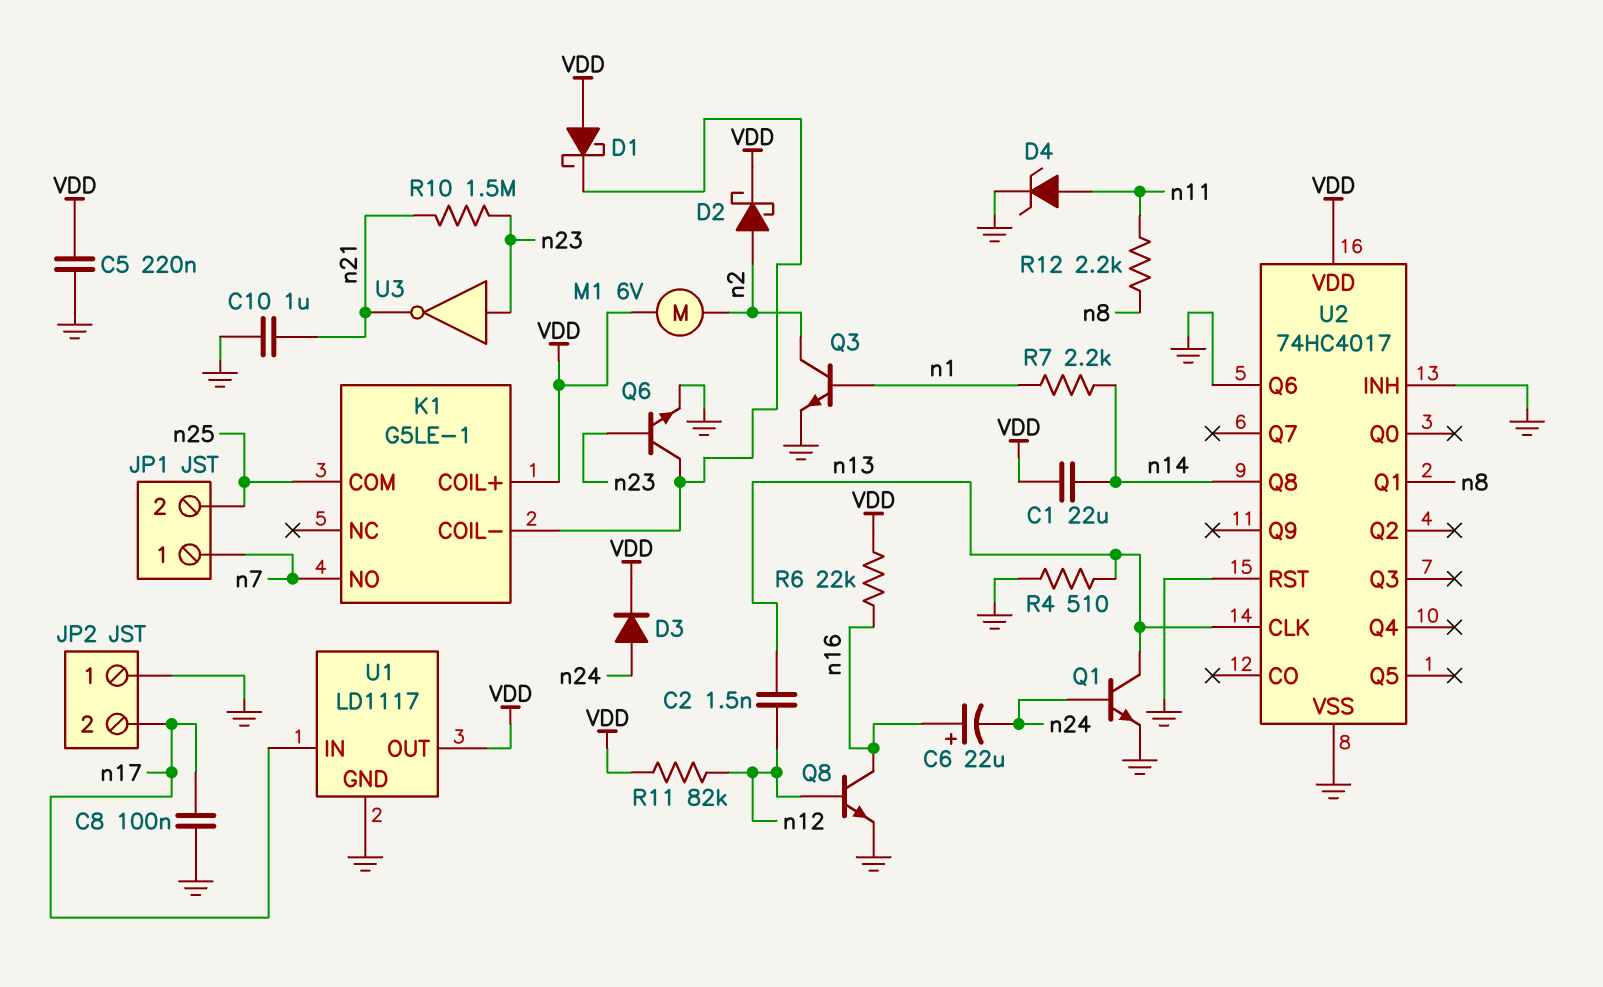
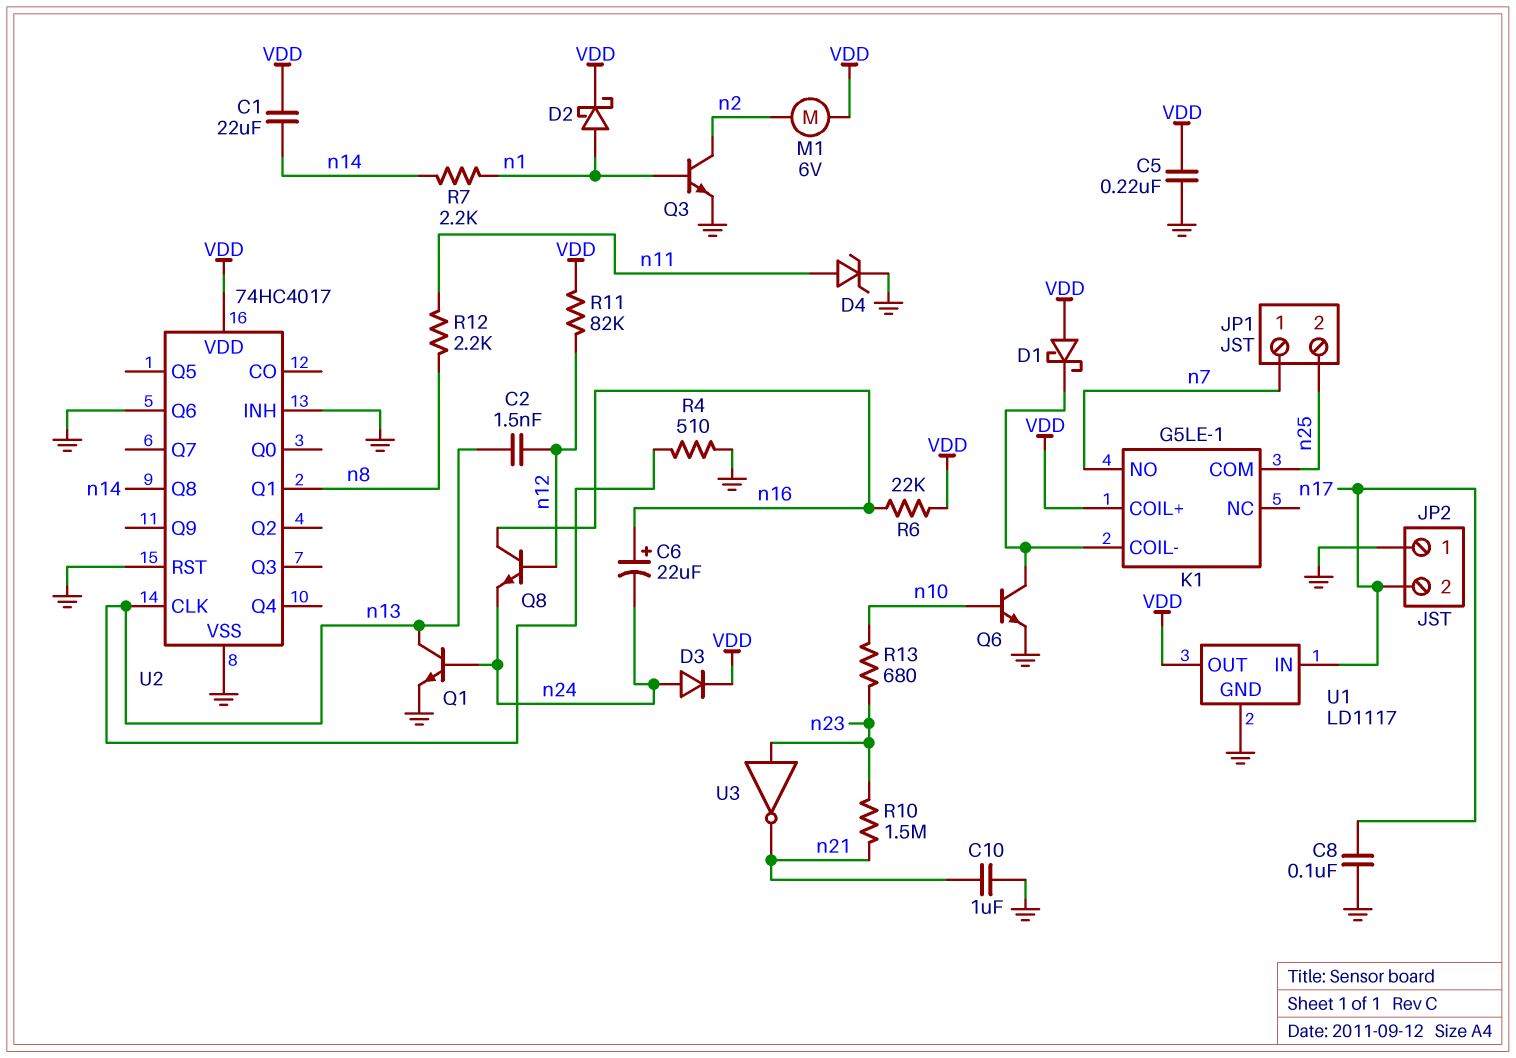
D2: schottky (A n2, K VDD) -> schottky (A n1, K VDD)
Q6: NPN (B n23, C K1/COIL-, E GND) -> NPN (B n10, C K1/COIL-, E GND)
Q8: NPN (B n12, C n16, E GND) -> NPN (B n12, C n16, E n24)
R13: none -> 680 (n10, n23)

